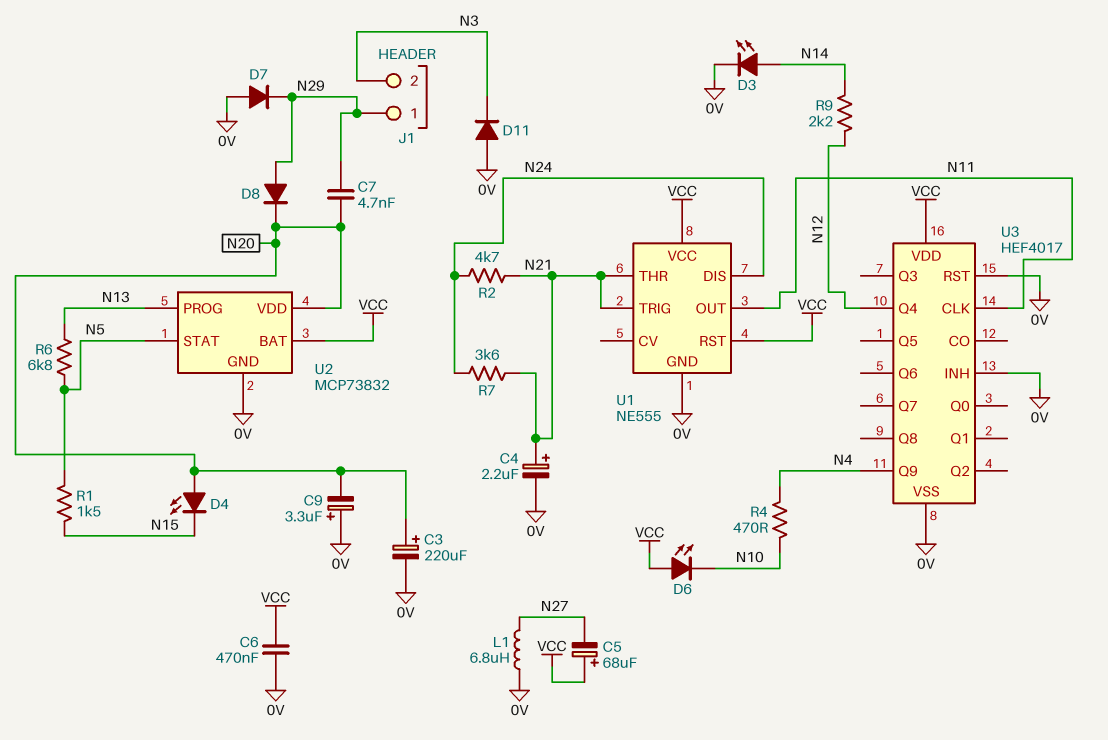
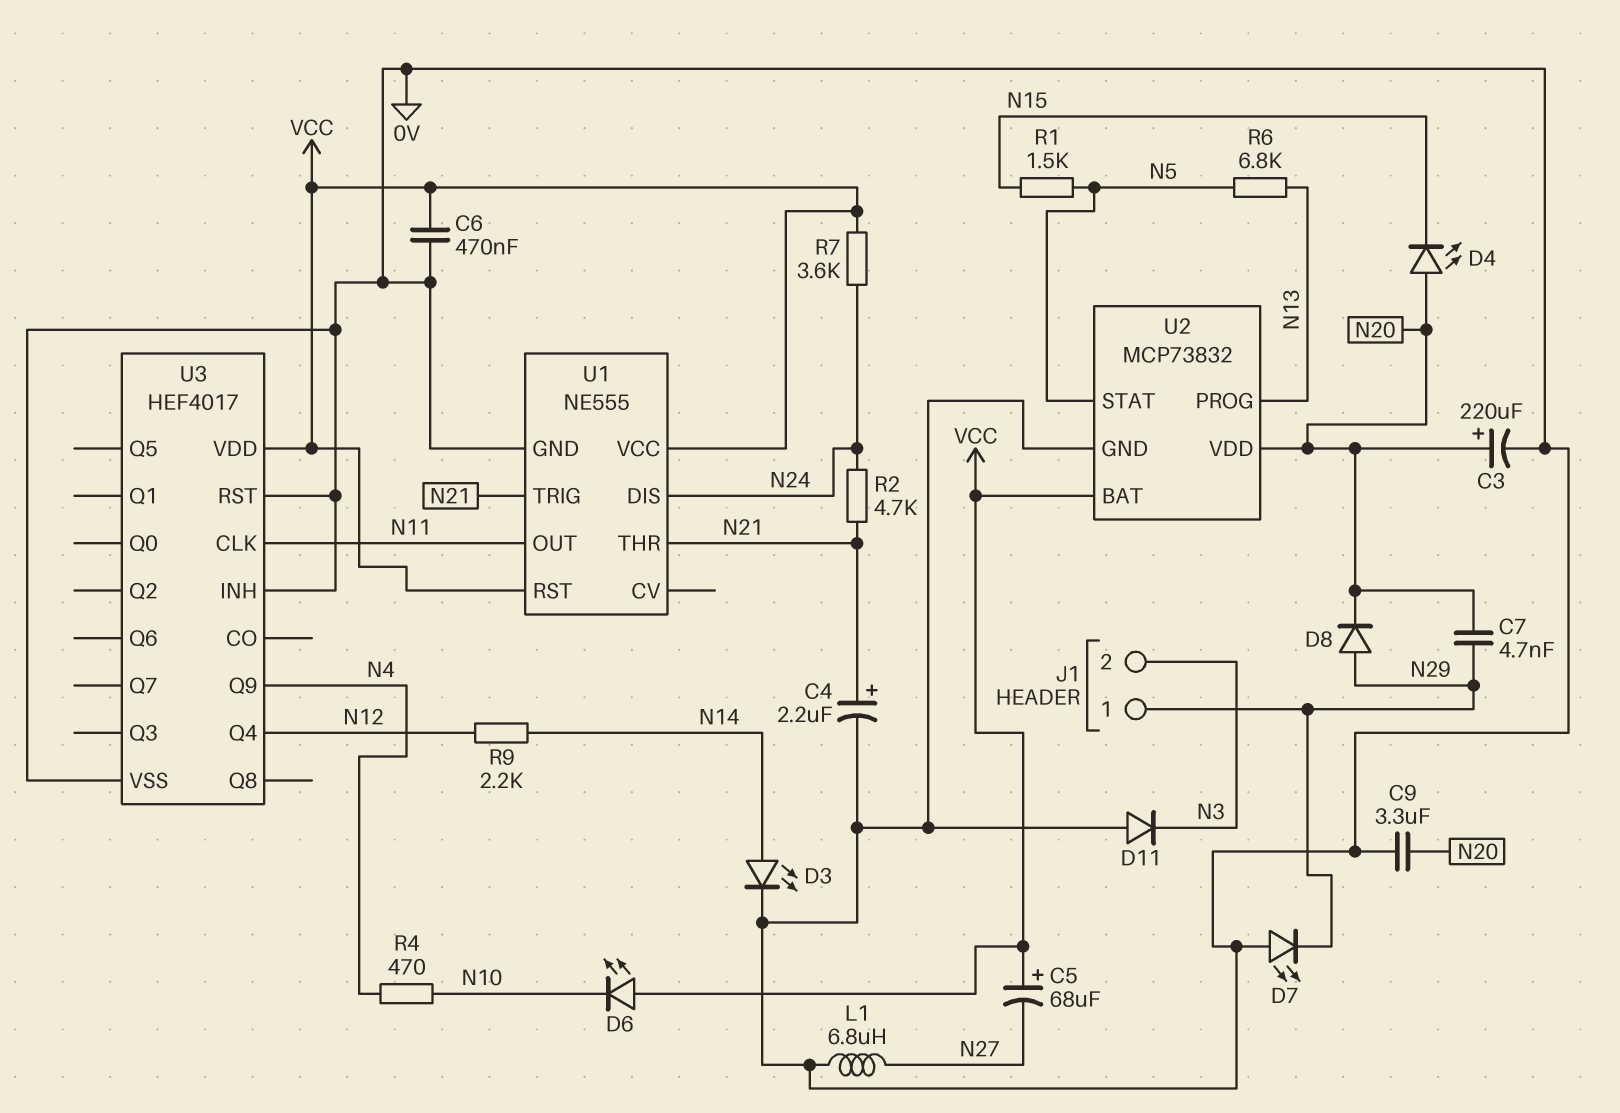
C9: 3.3uF (plus 0V, minus N20) -> 3.3uF (0V, N20)
D7: diode (A 0V, K N29) -> LED (A 0V, K N29)
R7: 3.6k (N21, N24) -> 3.6k (N24, VCC)

